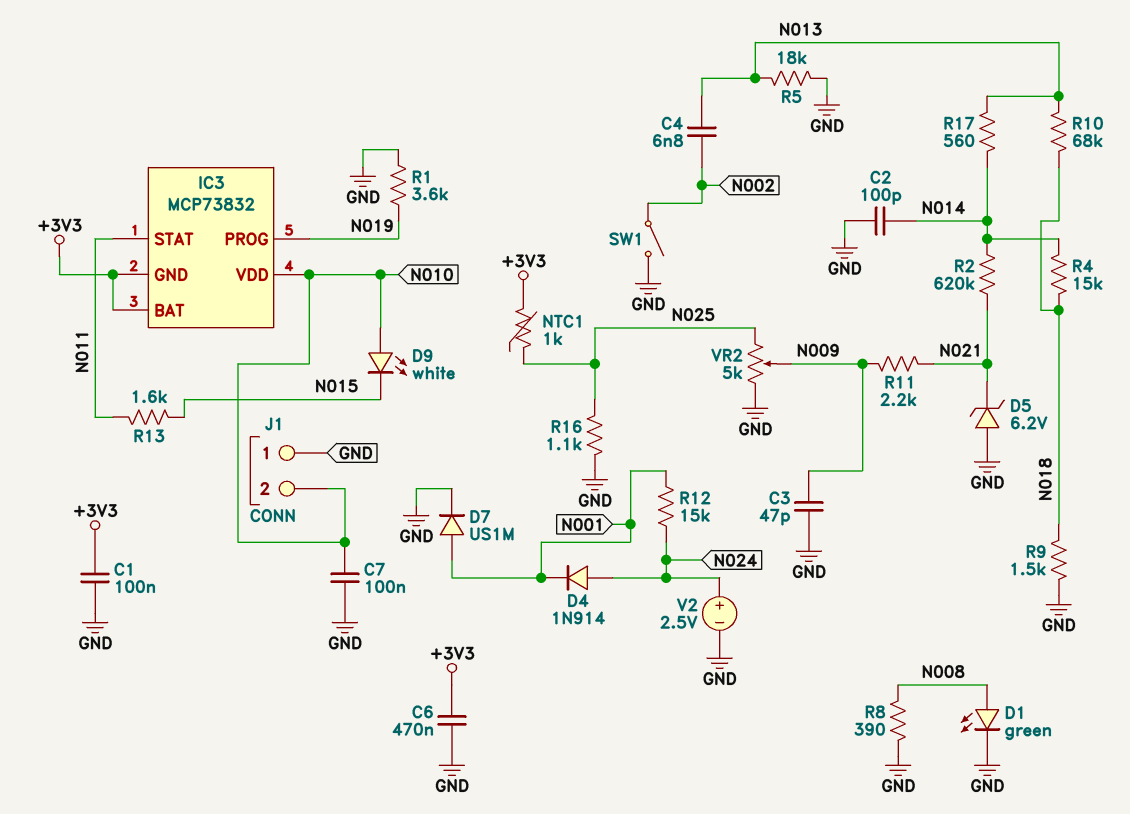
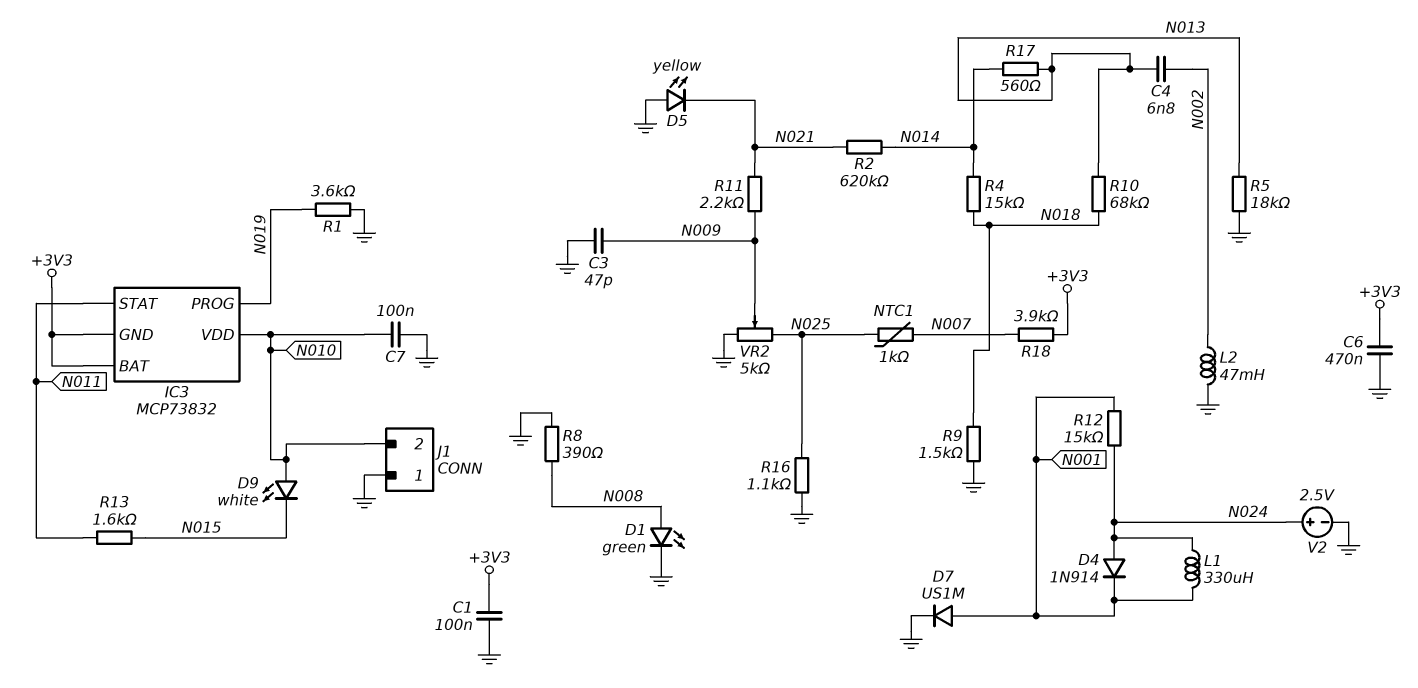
C2: 100pF (GND, N014) -> none
D5: zener 6.2V (A GND, K N021) -> LED yellow (A GND, K N021)
L1: none -> 330uH (N001, N024)
L2: none -> 47mH (GND, N002)
NTC1: 1k (+3V3, N025) -> 1k (N007, N025)
R18: none -> 3.9k (+3V3, N007)
SW1: switch (GND, N002) -> none

